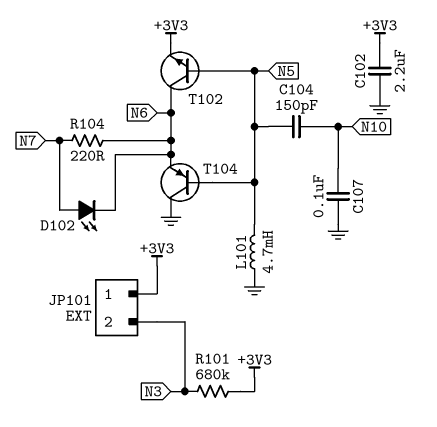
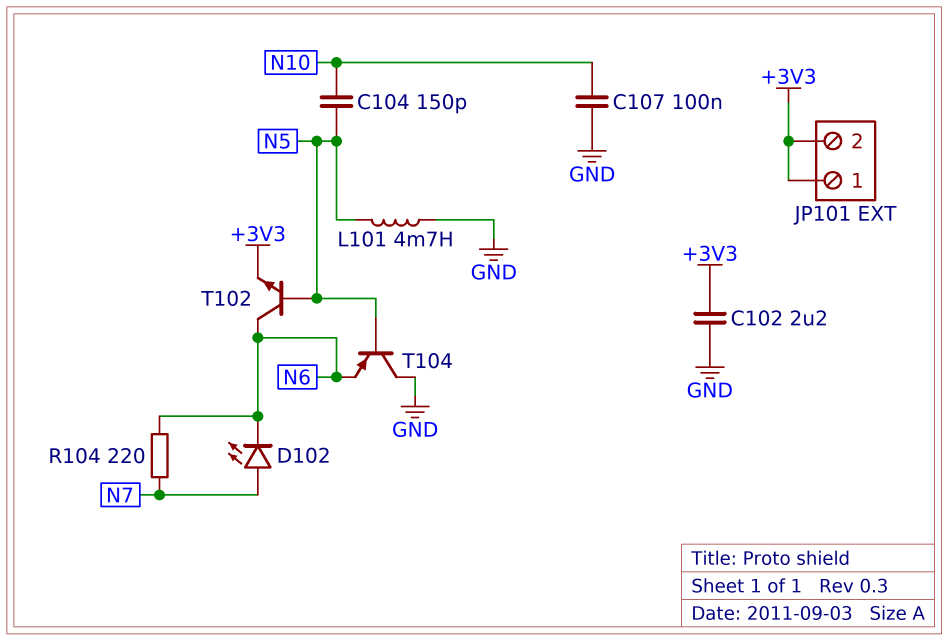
JP101 pin 2: N3 -> +3V3
R101: 680k (+3V3, N3) -> none

